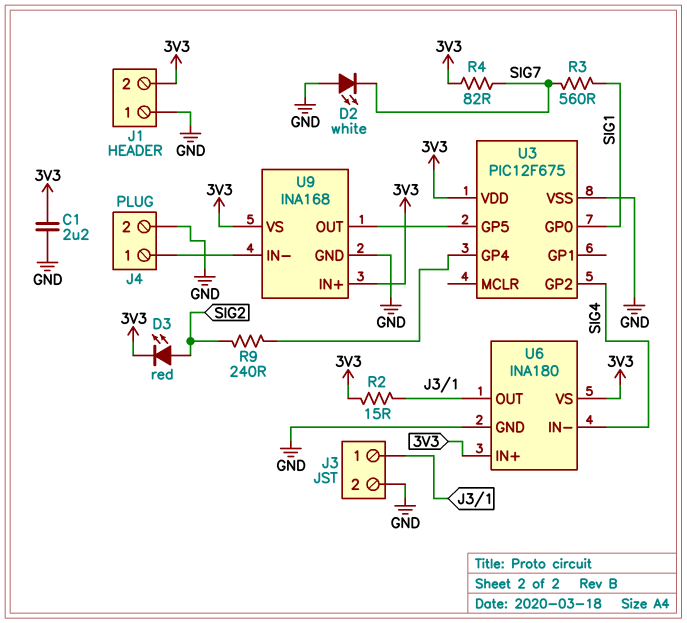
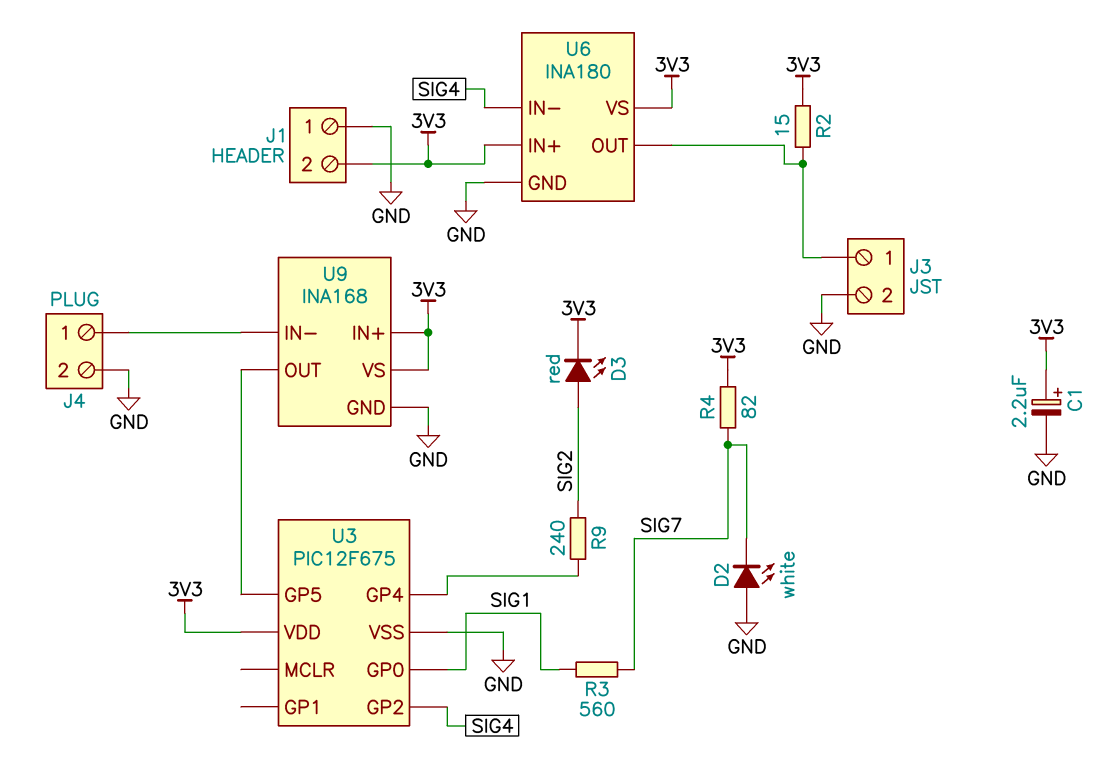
C1: 2.2uF (3V3, GND) -> 2.2uF (plus 3V3, minus GND)

